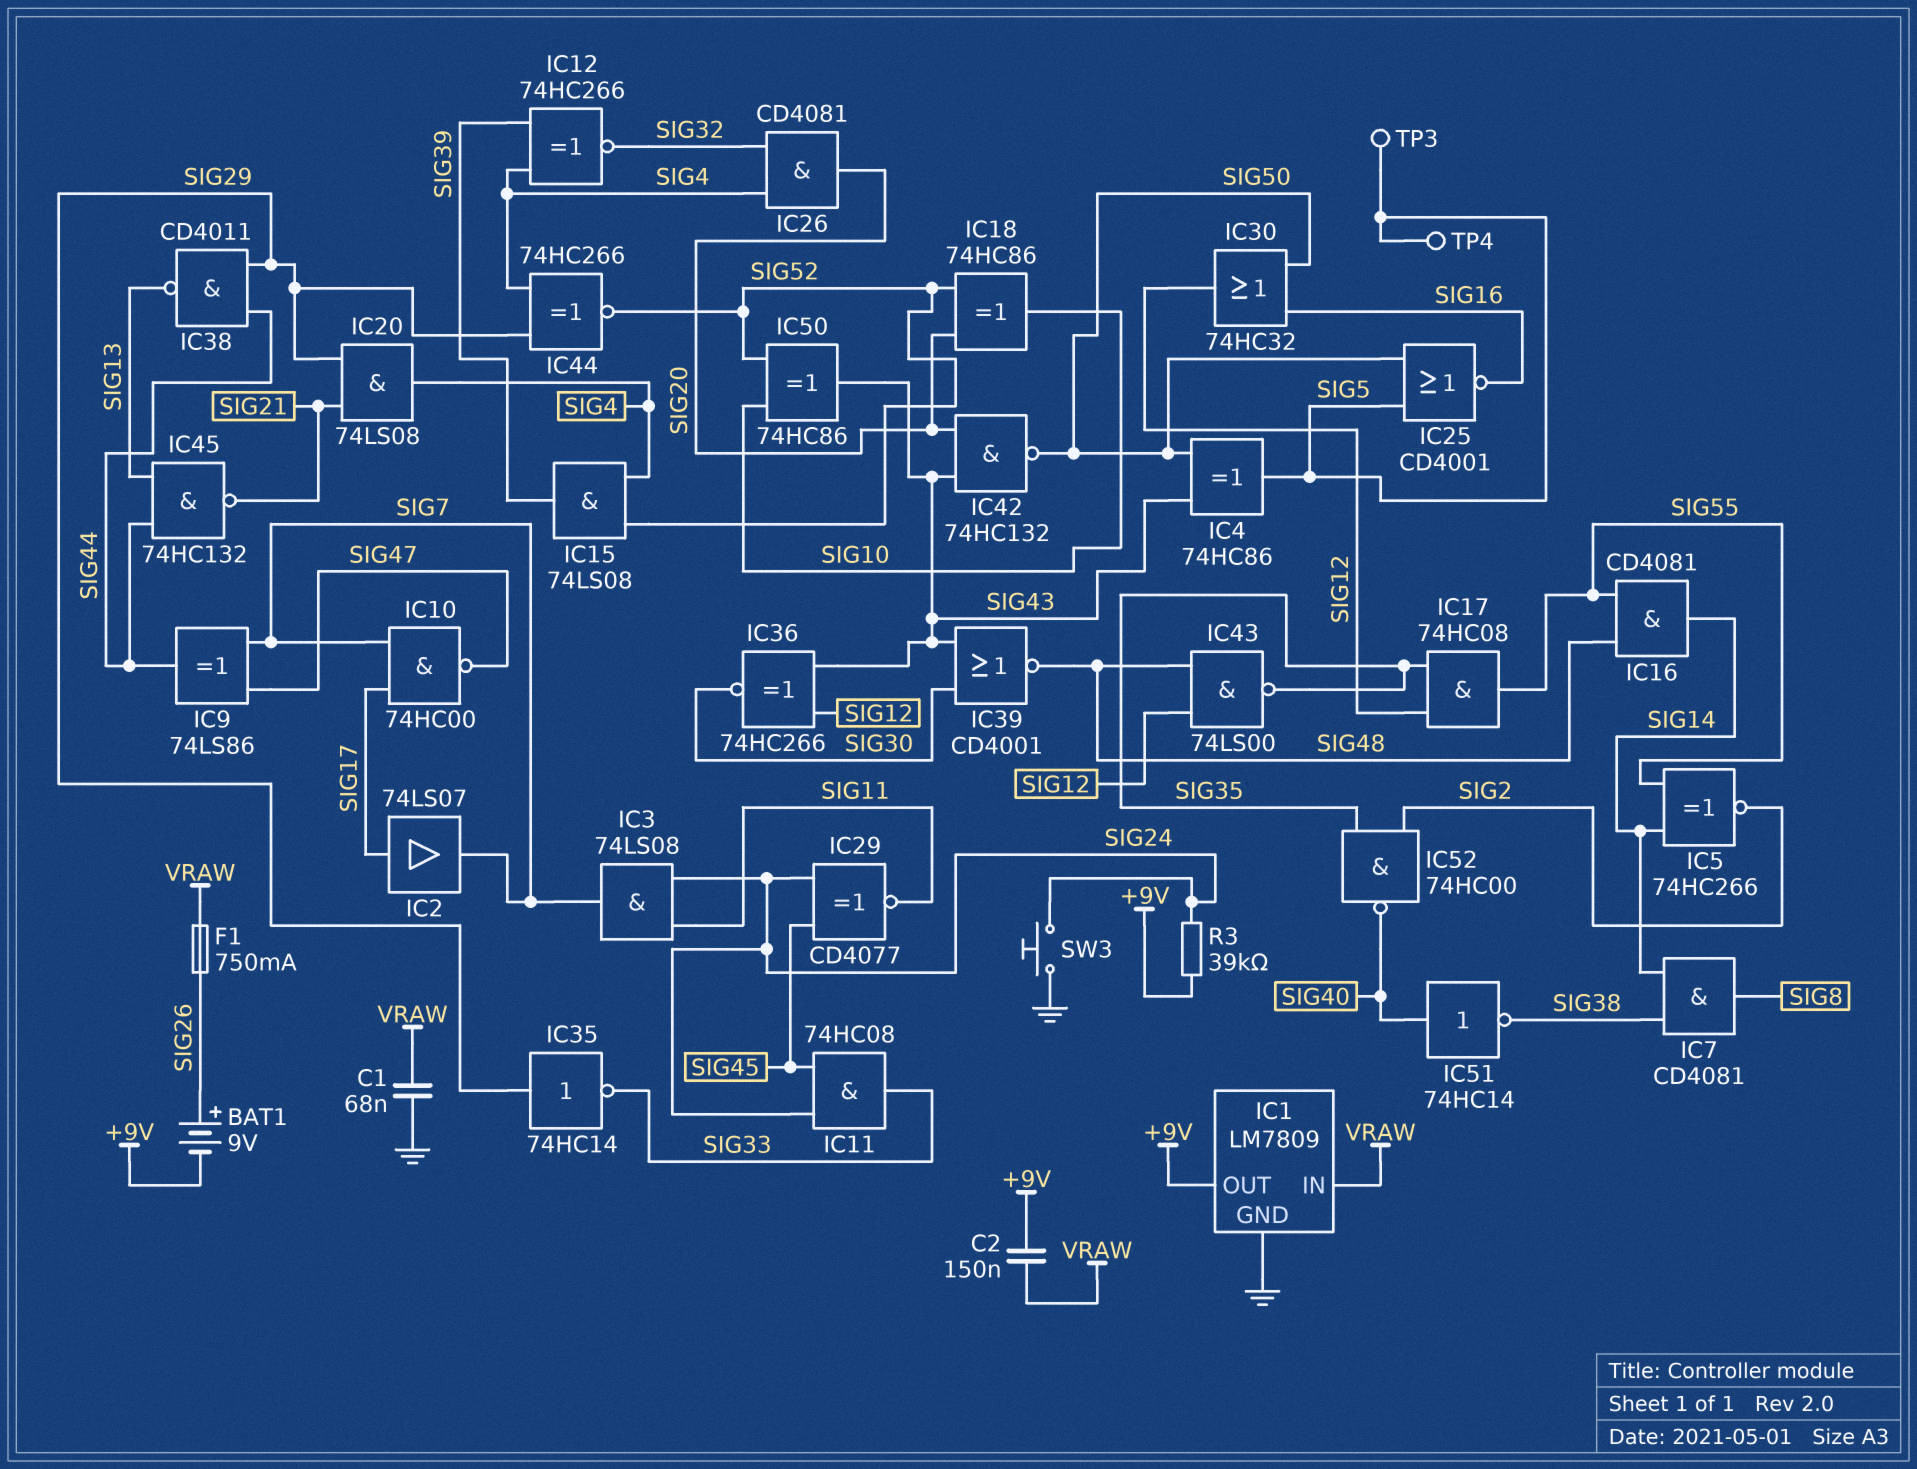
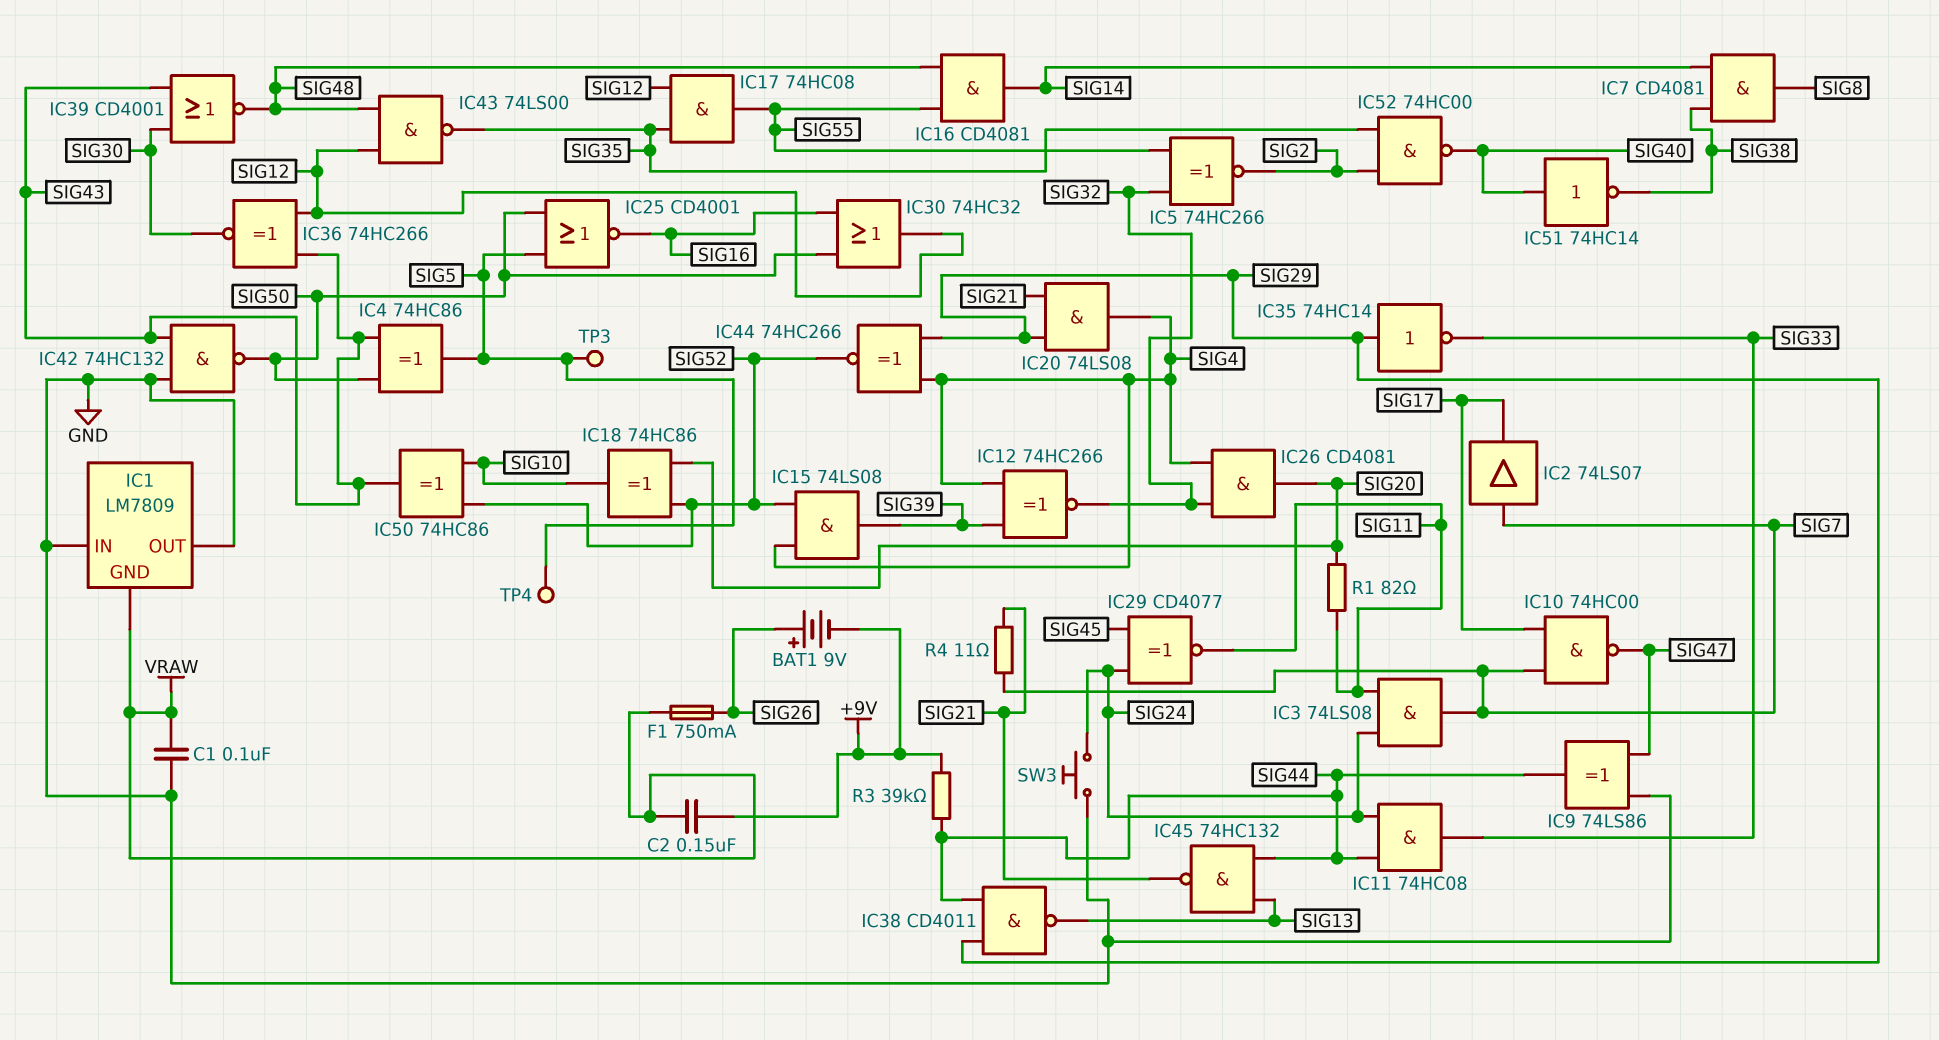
C1: 68nF (GND, VRAW) -> 100nF (GND, VRAW)
IC1 pin GND: GND -> VRAW
IC1 pin IN: VRAW -> GND
IC1 pin OUT: +9V -> GND
IC2: buffer 74LS07 (in SIG17, out SIG7) -> buffer 74LS07 (in SIG7, out SIG17)
IC5: XNOR 74HC266 (in SIG14, in SIG55, out SIG2) -> XNOR 74HC266 (in SIG32, in SIG55, out SIG2)
IC9: XOR 74LS86 (in SIG7, in SIG47, out SIG44) -> XOR 74LS86 (in GND, in SIG47, out SIG44)
IC11: AND 74HC08 (in SIG24, in SIG45, out SIG33) -> AND 74HC08 (in SIG24, in SIG44, out SIG33)
IC42: NAND 74HC132 (in SIG20, in SIG43, out SIG50) -> NAND 74HC132 (in GND, in SIG43, out SIG50)
R1: none -> 82 (SIG11, SIG20)
R3: 39k (+9V, SIG24) -> 39k (+9V, SIG44)
R4: none -> 11 (SIG7, SIG21)

